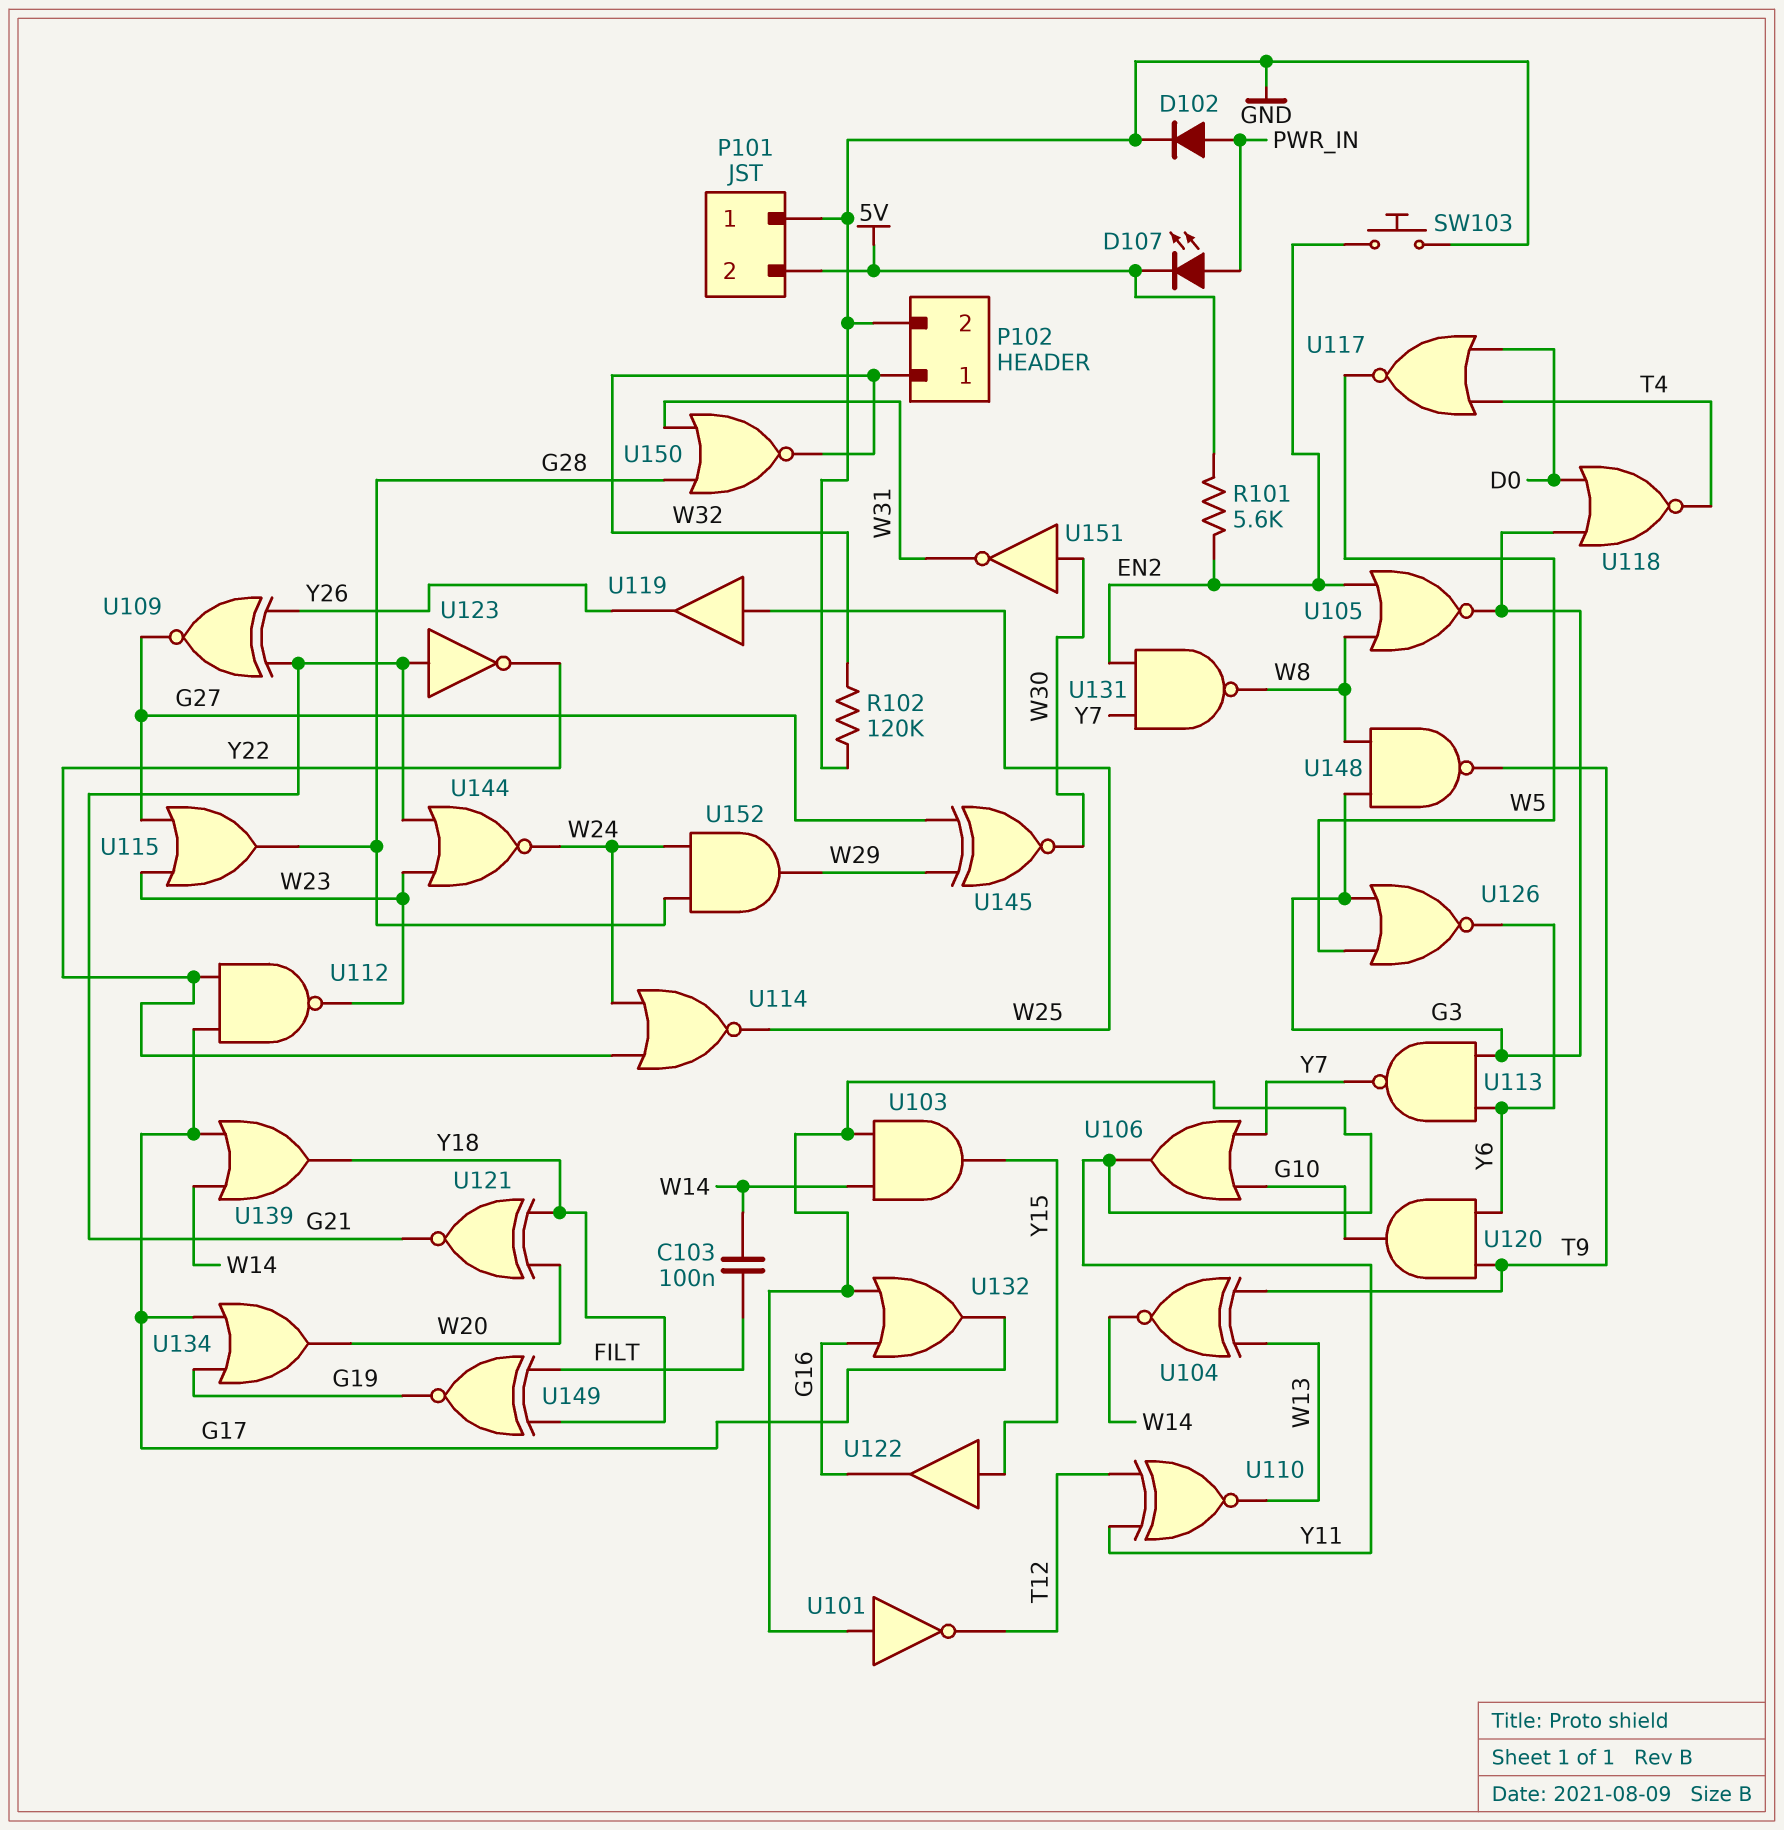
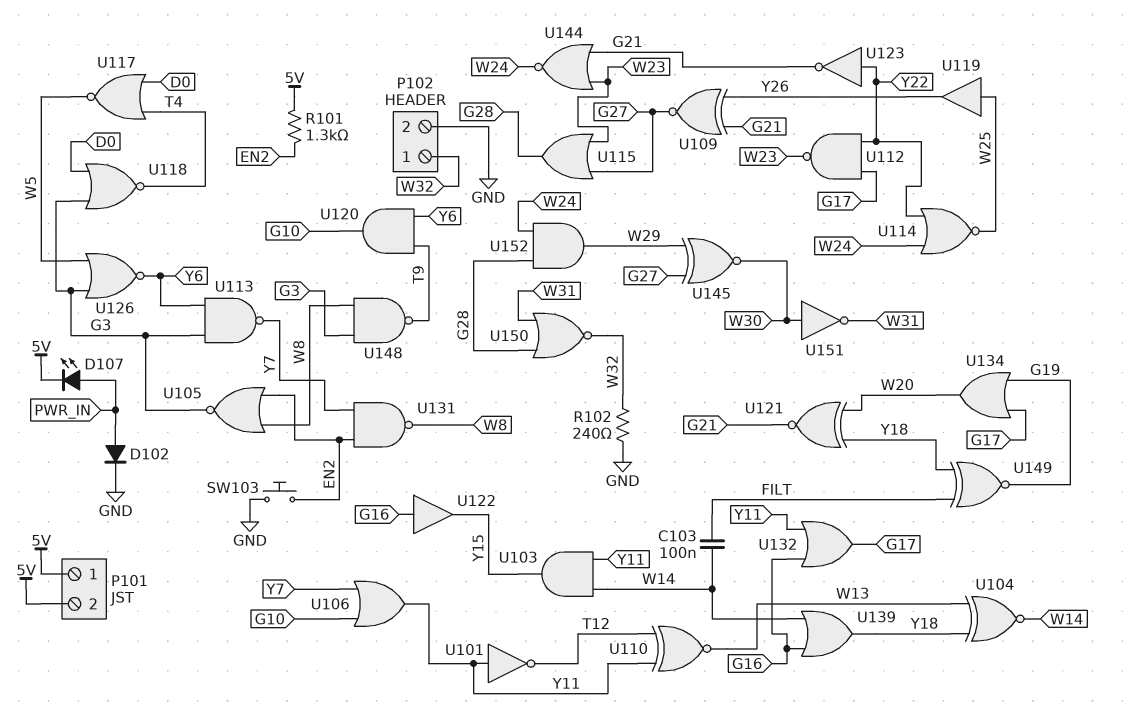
P101 pin 1: GND -> 5V
R101: 5.6k (5V, EN2) -> 1.3k (5V, EN2)
R102: 120k (GND, W32) -> 240 (GND, W32)
U104: XNOR (in T9, in W13, out W14) -> XNOR (in W13, in Y18, out W14)
U122: buffer (in Y15, out G16) -> buffer (in G16, out Y15)
U123: NOT (in G21, out Y22) -> NOT (in Y22, out G21)
U139: OR (in G17, in W14, out Y18) -> OR (in G16, in W14, out Y18)

